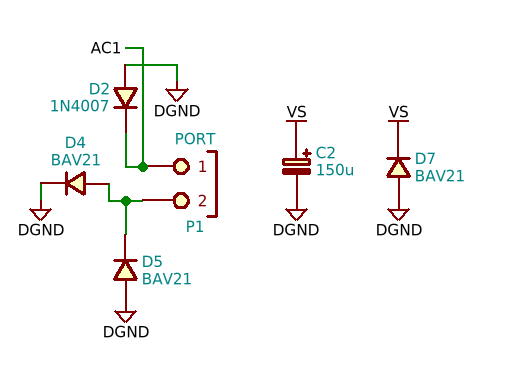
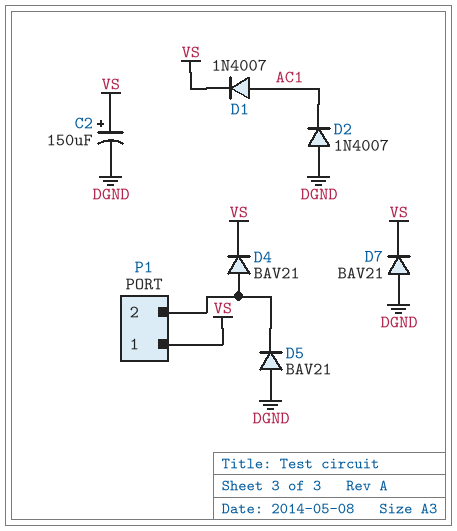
D1: none -> diode 1N4007 (A AC1, K VS)
D4: diode BAV21 (A P1/2, K DGND) -> diode BAV21 (A P1/2, K VS)
P1 pin 1: AC1 -> VS

